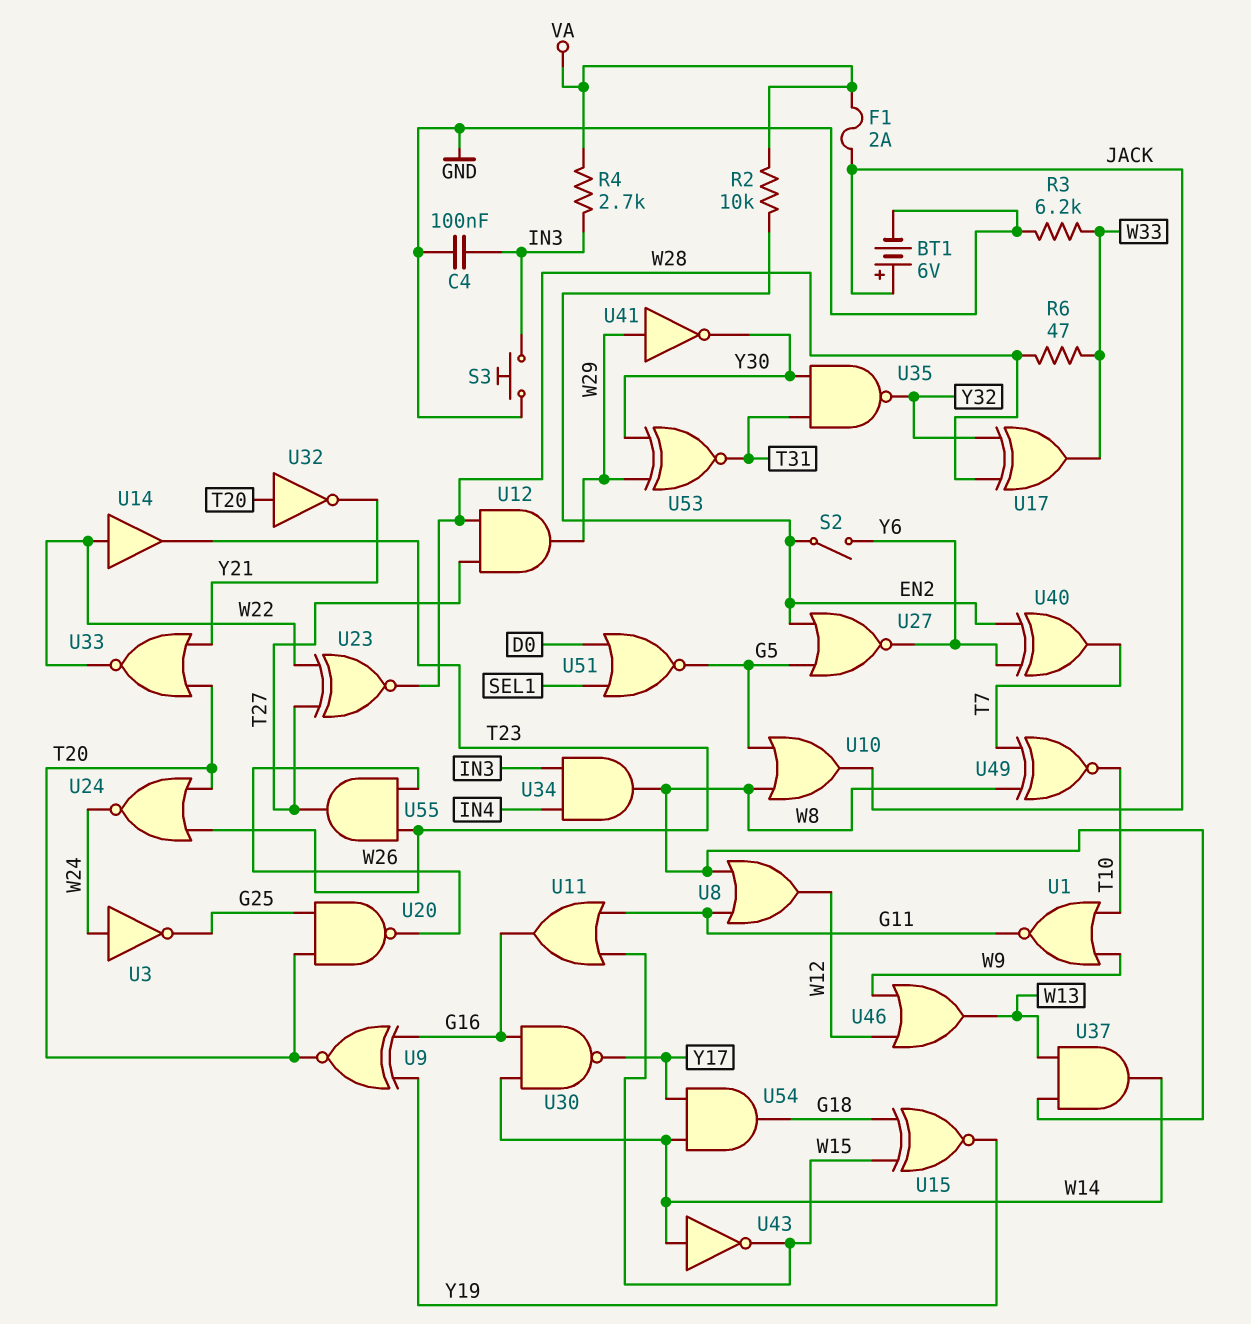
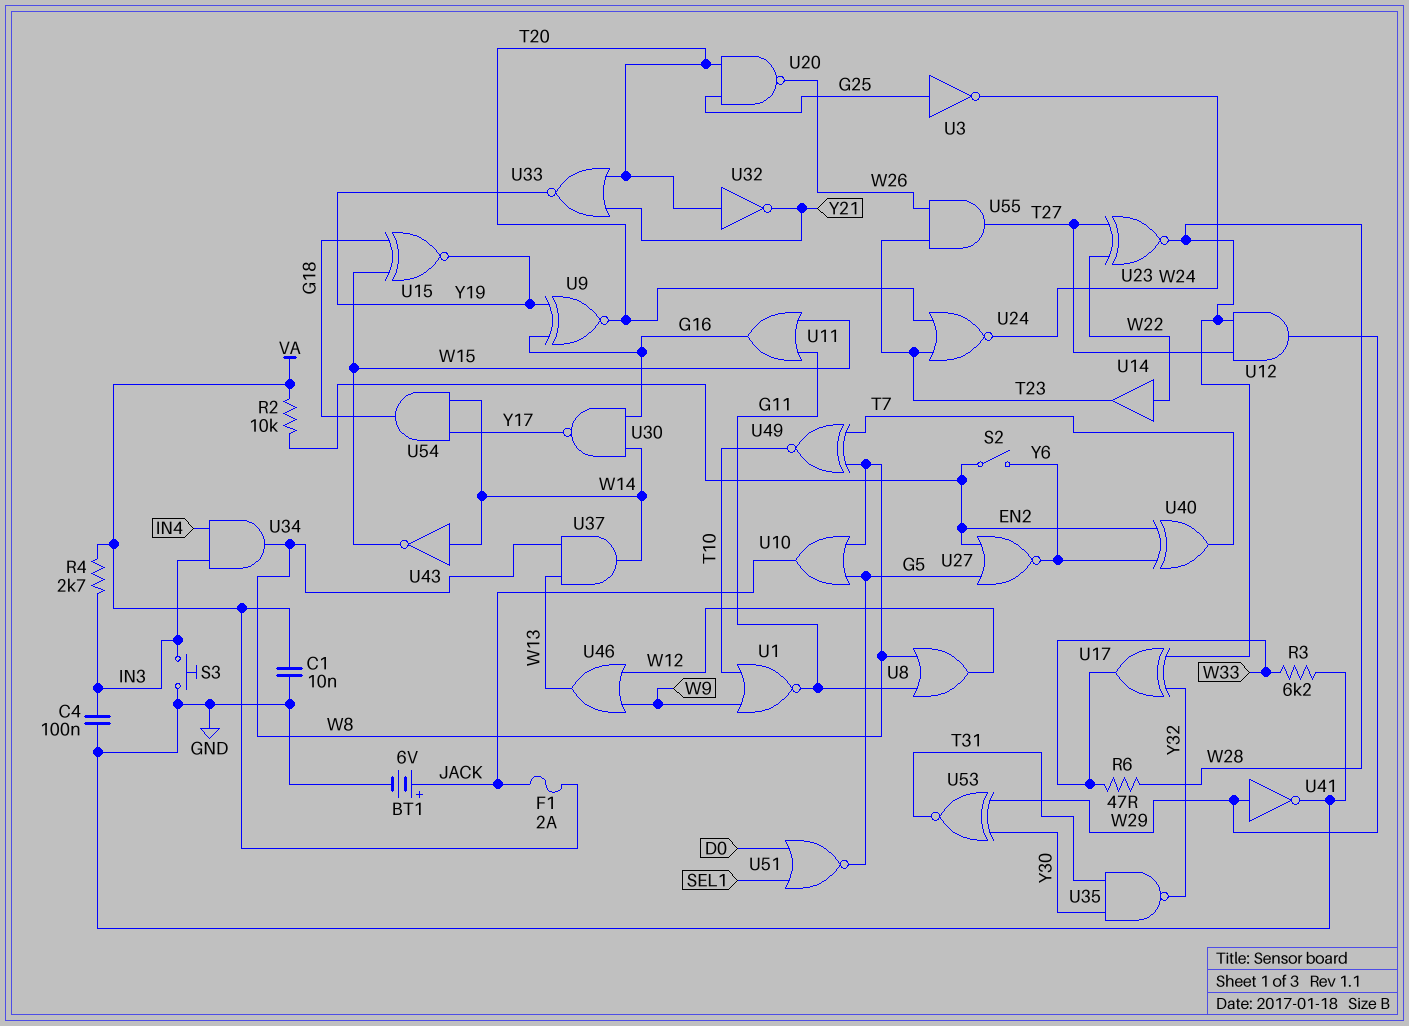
C1: none -> 10nF (GND, VA)
U3: NOT (in W24, out G25) -> NOT (in G25, out W24)
U33: NOR (in T20, in Y21, out W22) -> NOR (in T20, in Y21, out Y19)
U41: NOT (in W29, out Y30) -> NOT (in W29, out GND)

